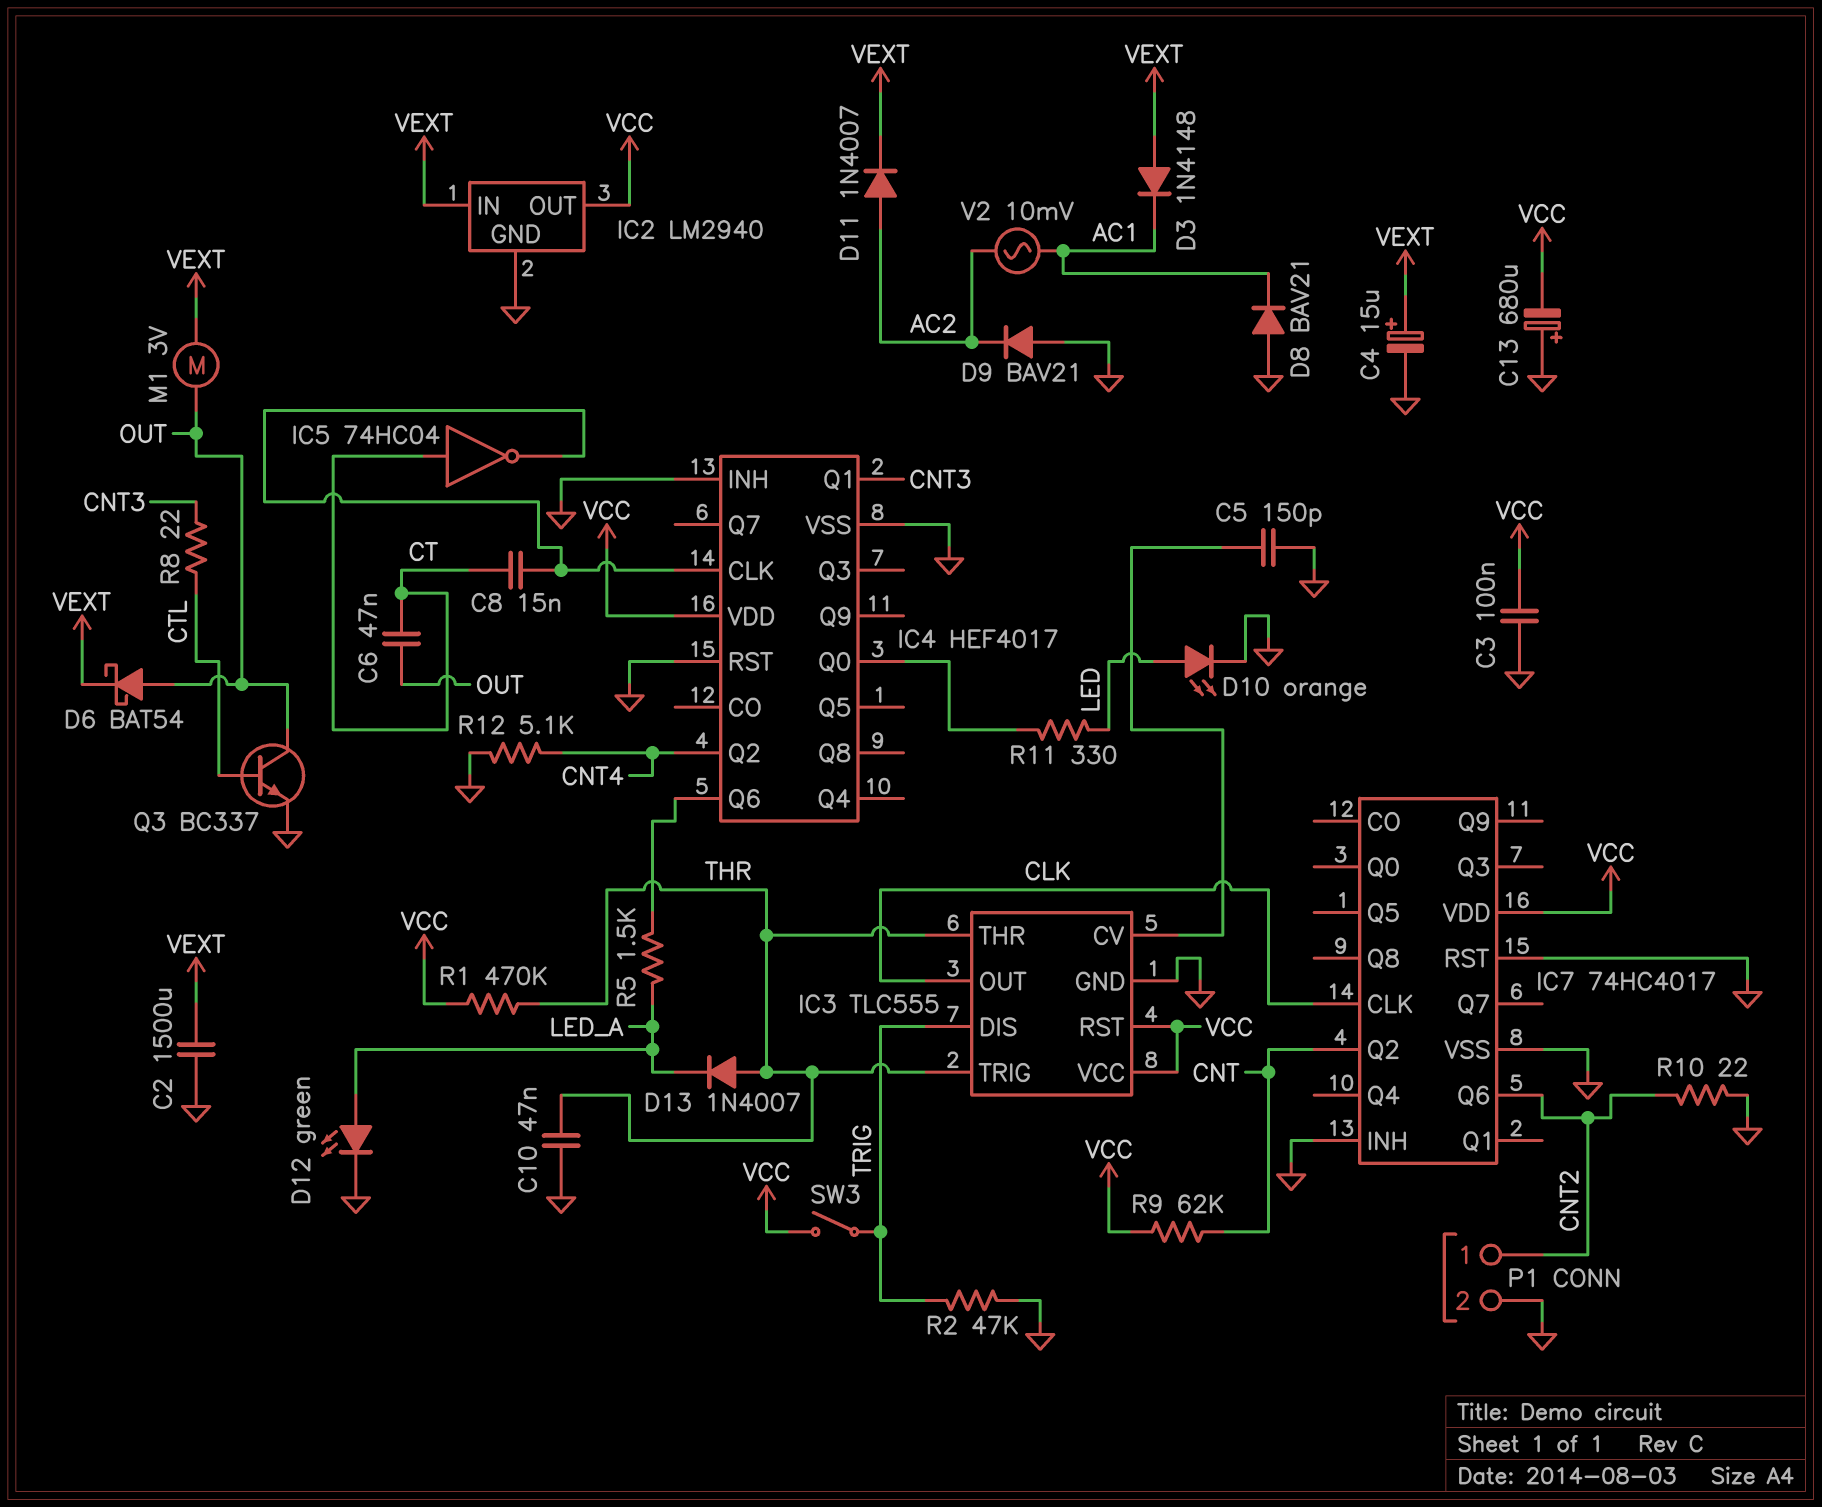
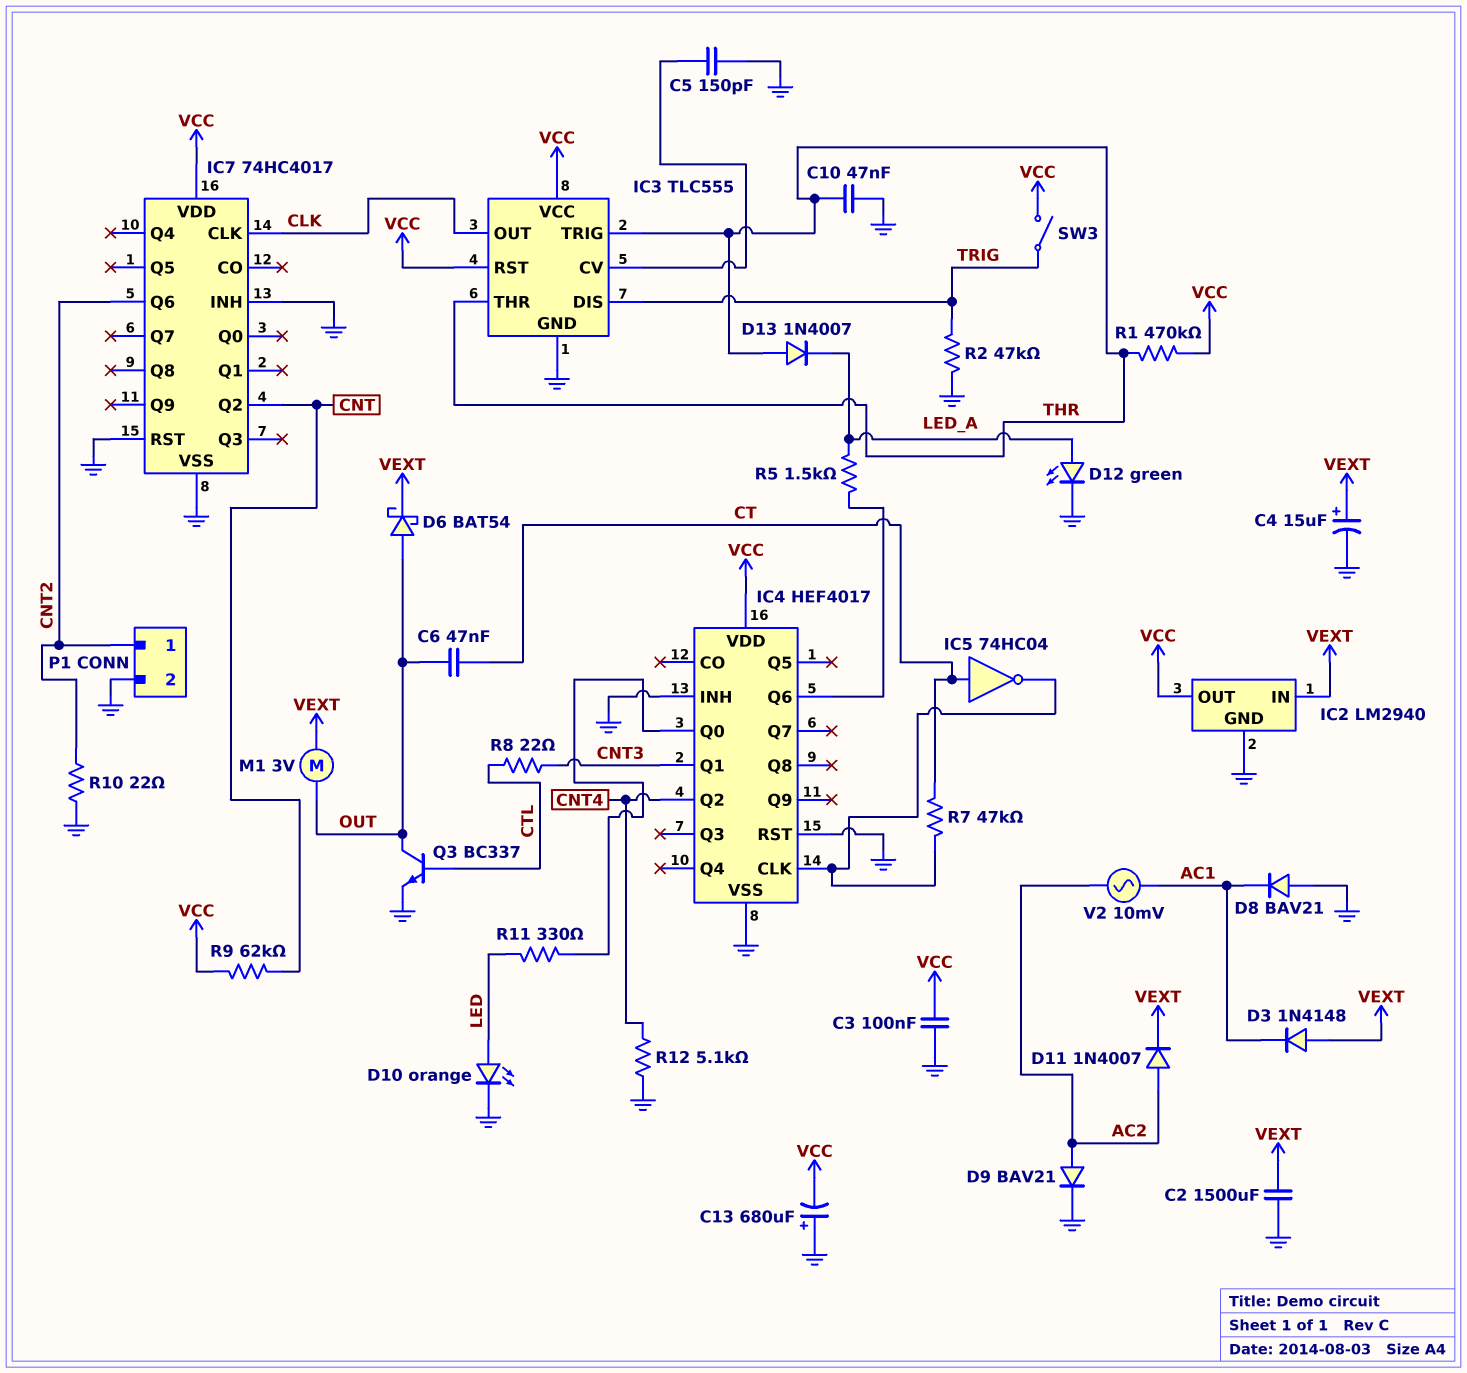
C8: 15nF (CT, IC4/CLK) -> none
D9: diode BAV21 (A GND, K AC2) -> diode BAV21 (A AC2, K GND)
R7: none -> 47k (CT, IC4/CLK)

